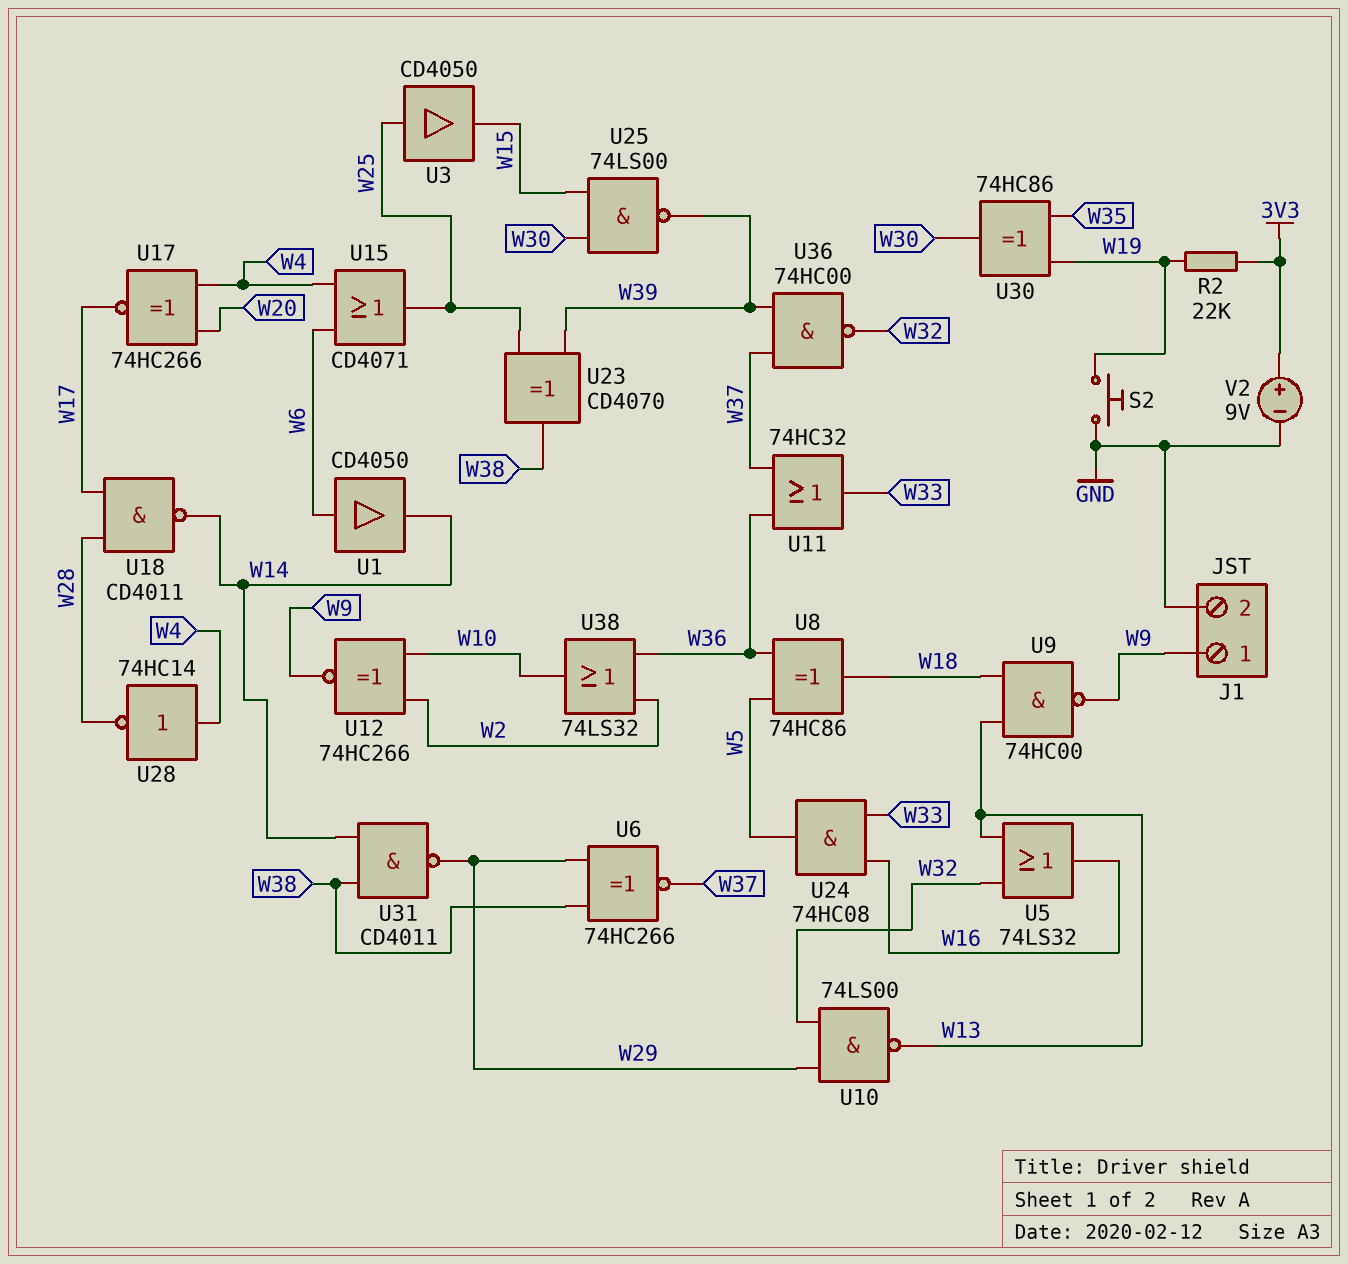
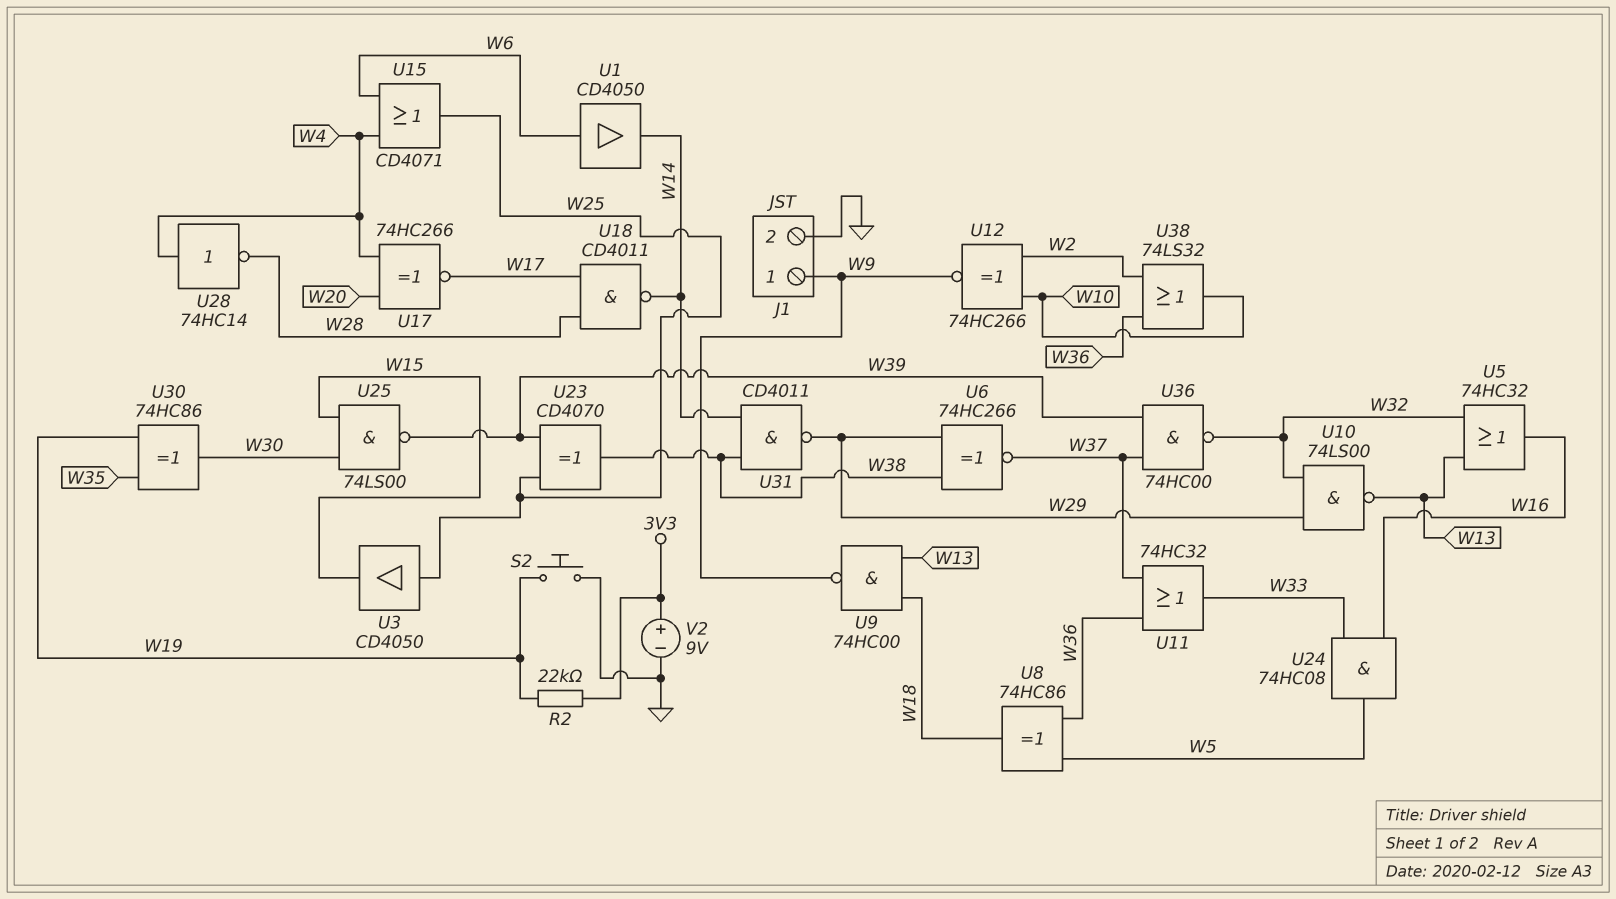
U5: OR 74LS32 (in W13, in W32, out W16) -> OR 74HC32 (in W13, in W32, out W16)

